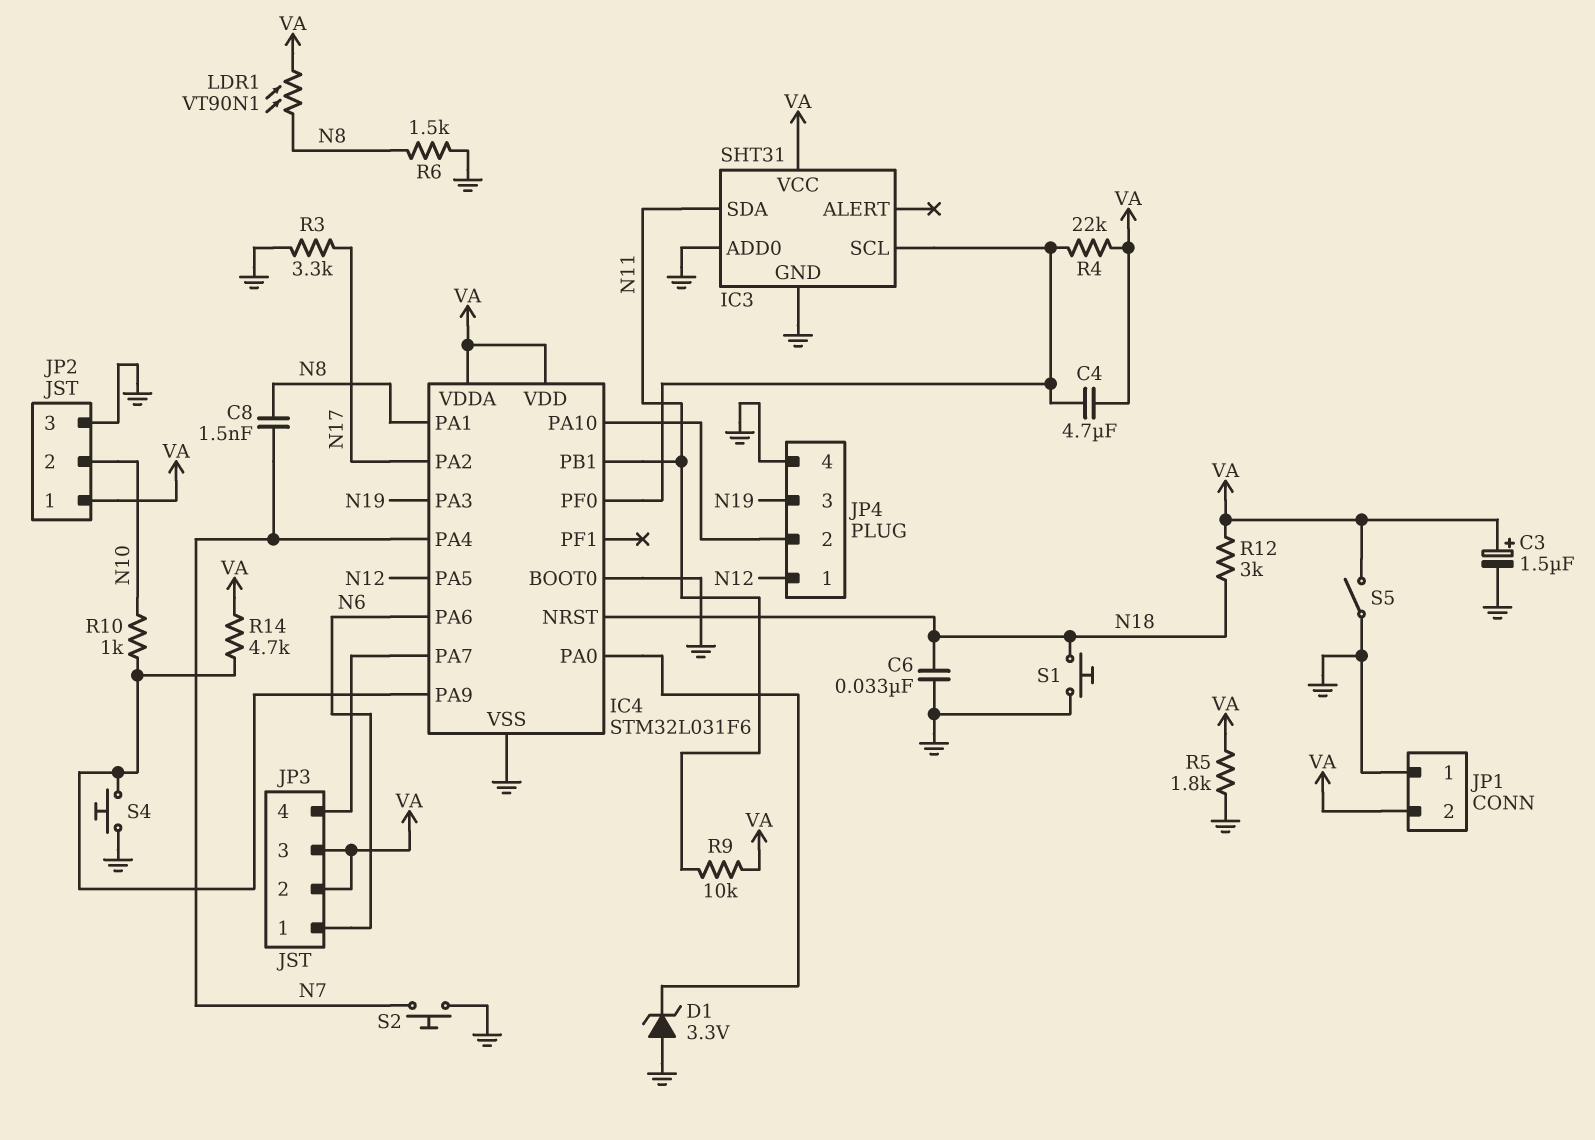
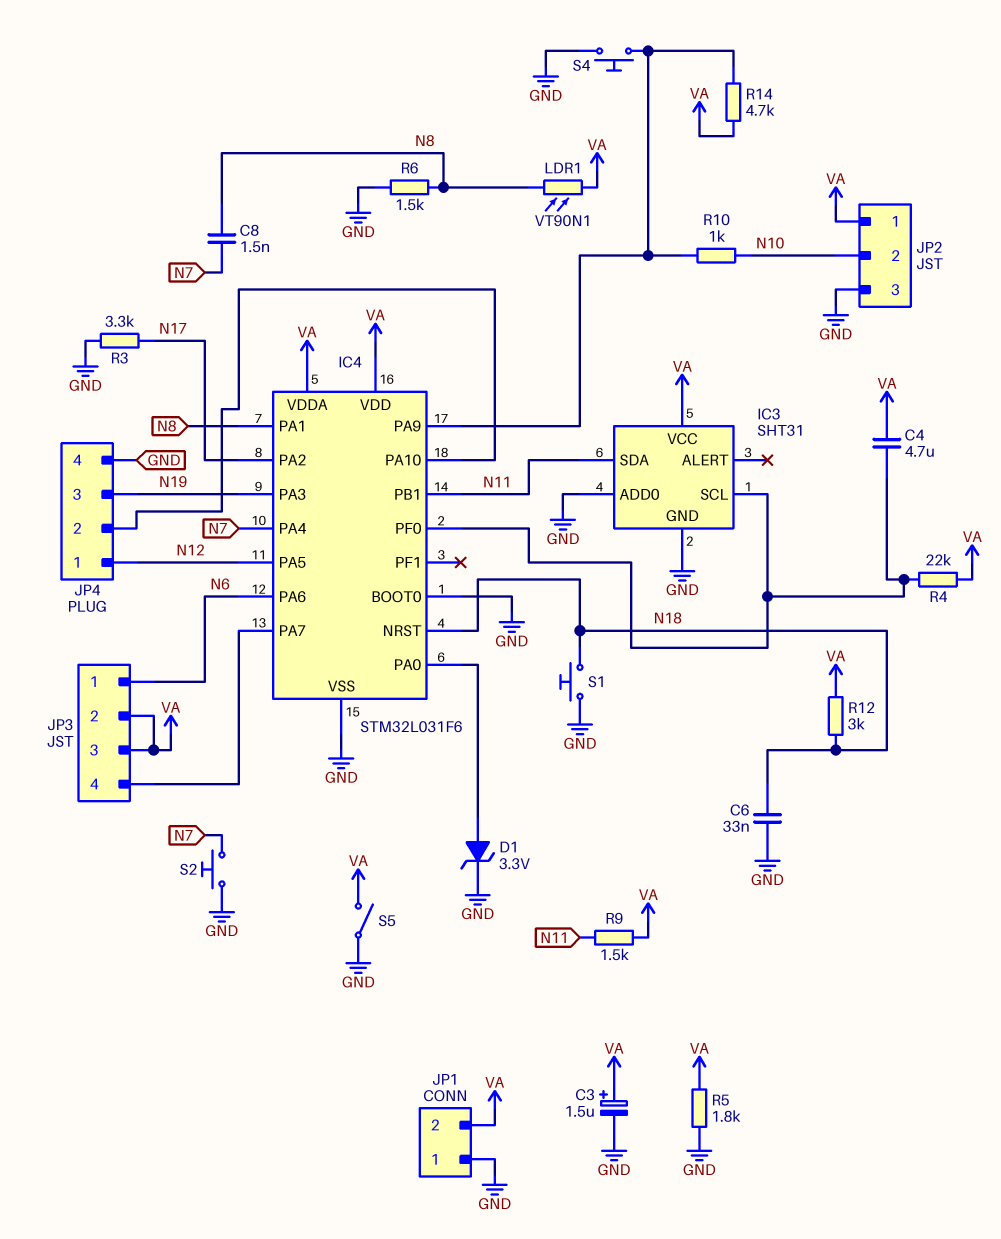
D1: zener 3.3V (A GND, K IC4/PA0) -> zener 3.3V (A IC4/PA0, K GND)
R9: 10k (N11, VA) -> 1.5k (N11, VA)

